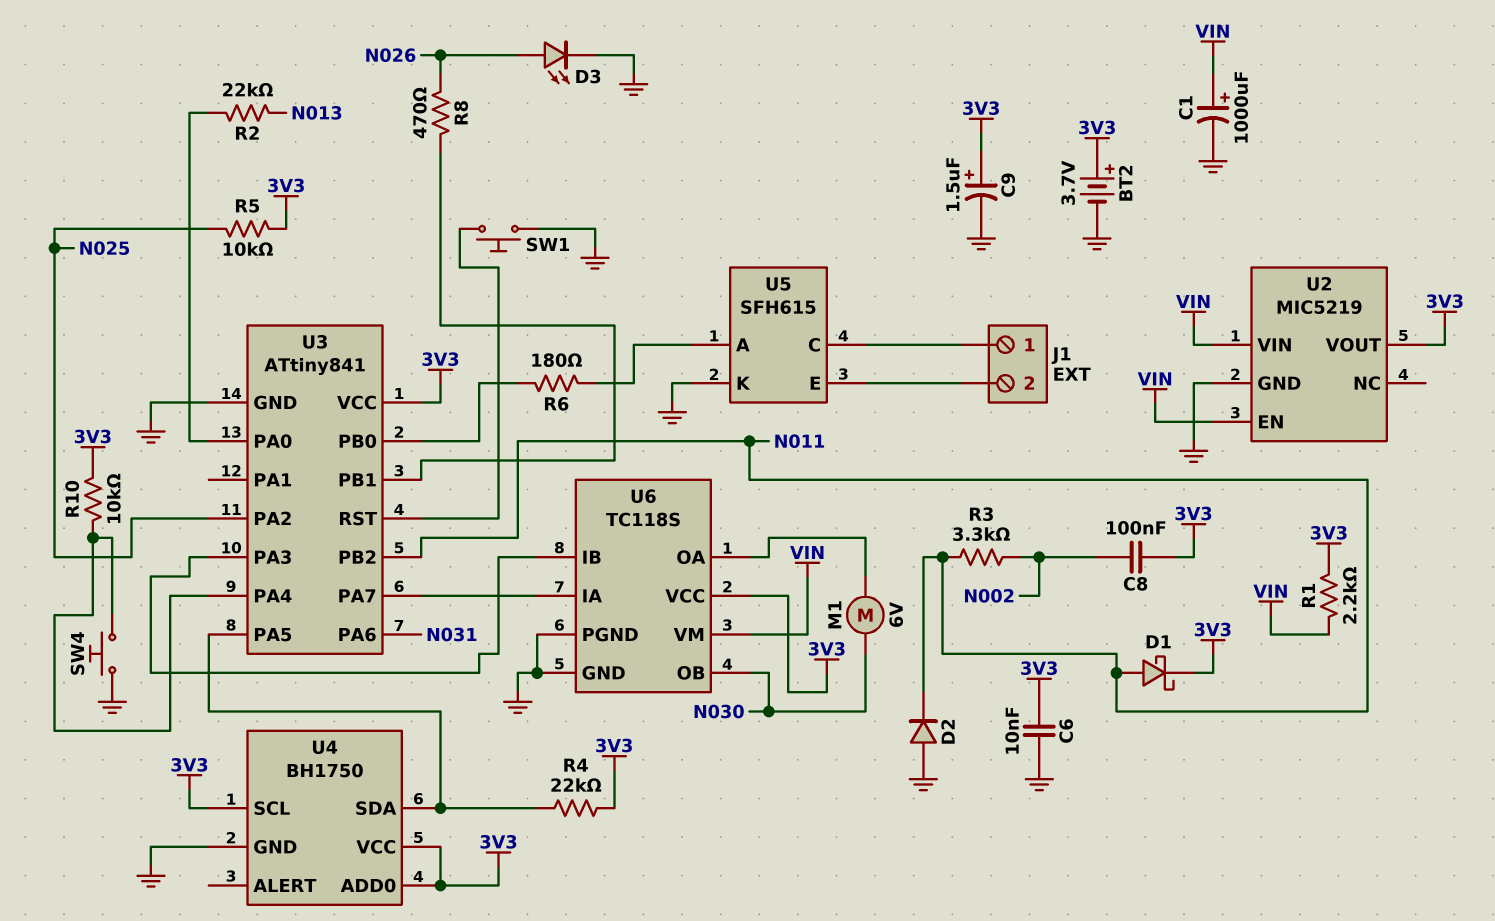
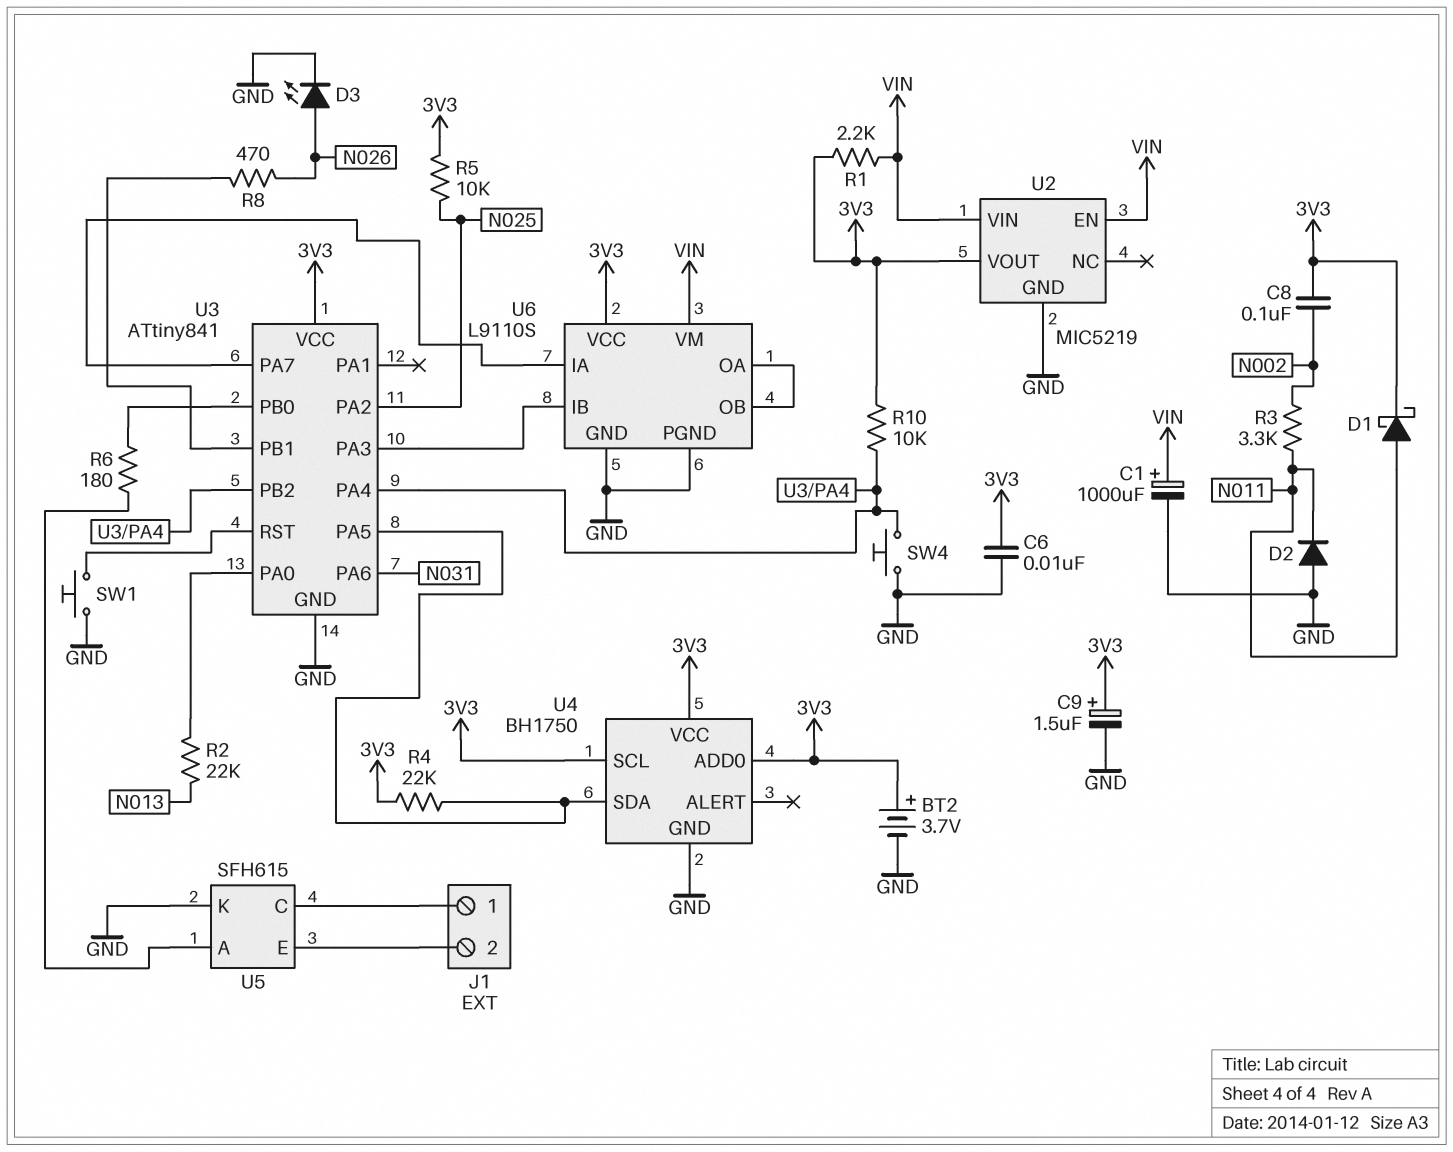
M1: motor 6V (N030, U6/OA) -> none
U3 pin PB2: N011 -> U3/PA4
U6: TC118S -> L9110S
U6 pin OB: N030 -> U6/OA

